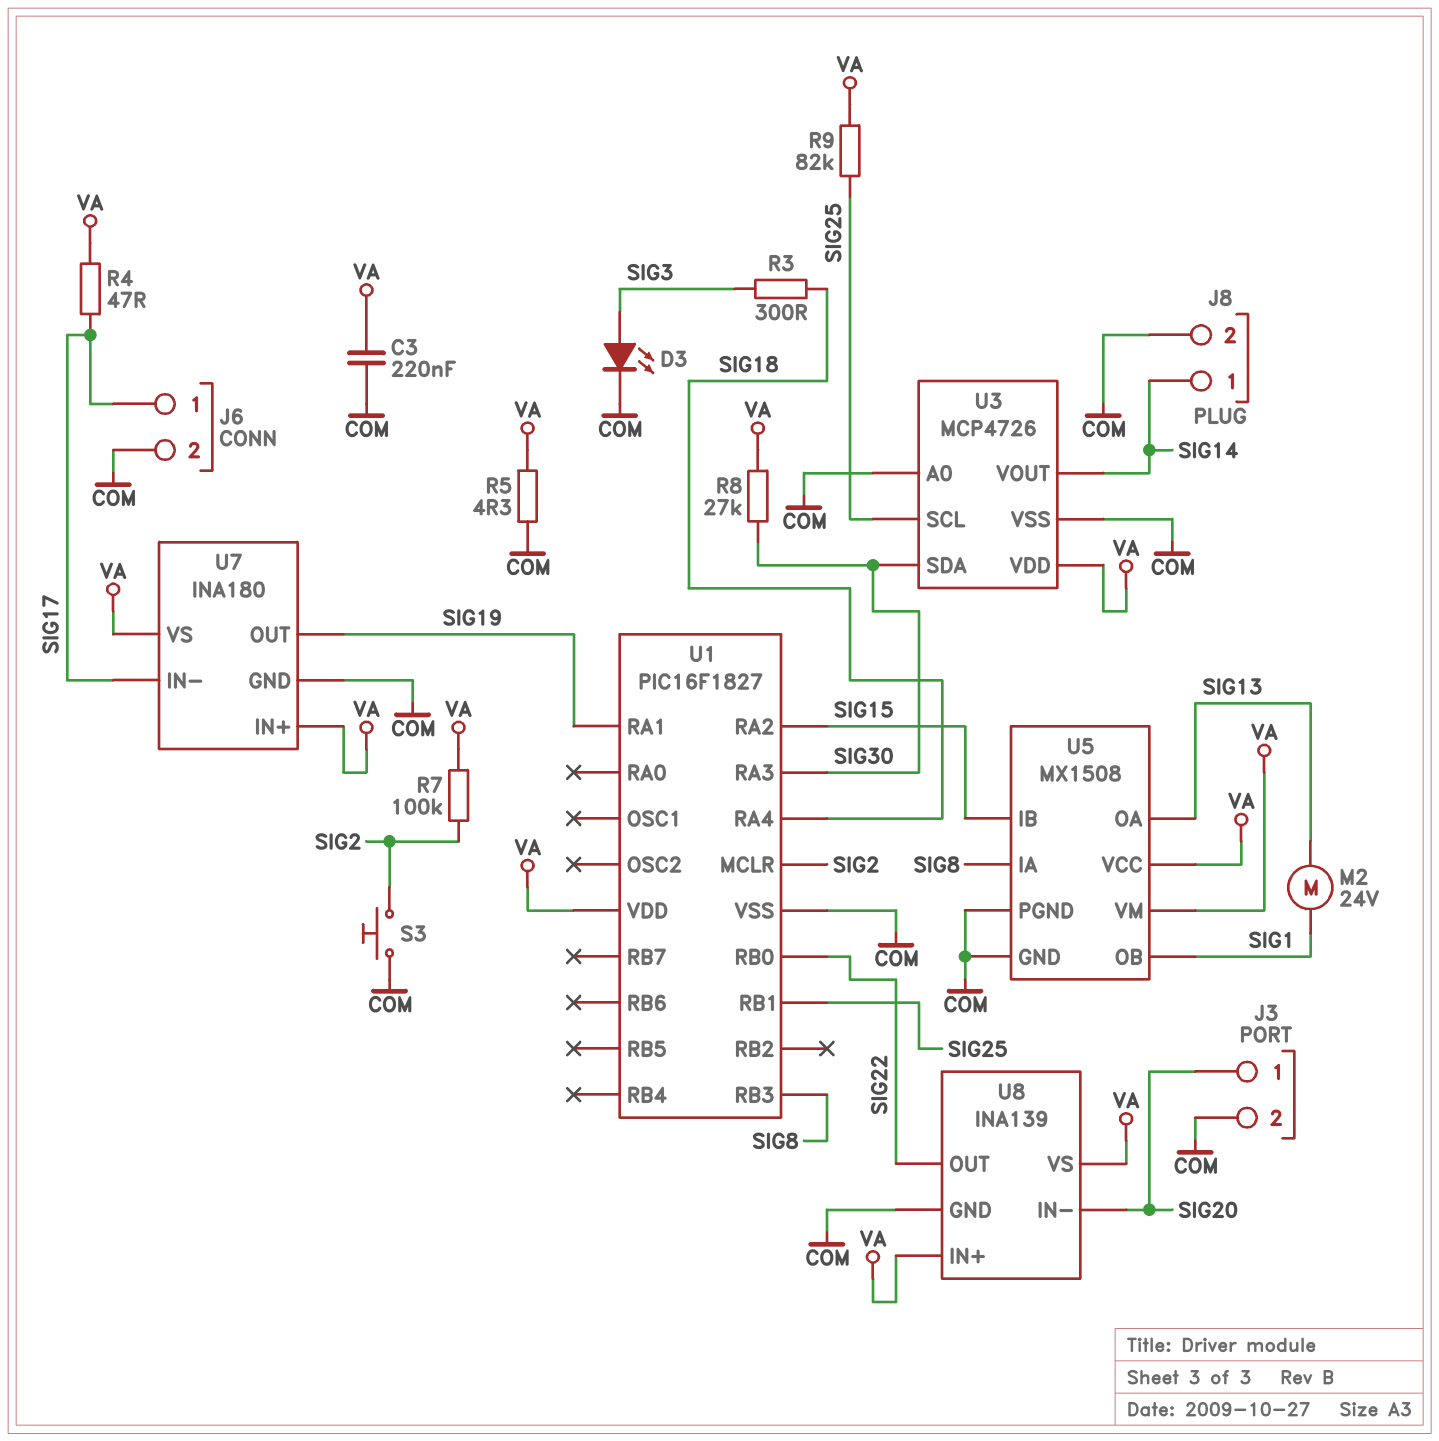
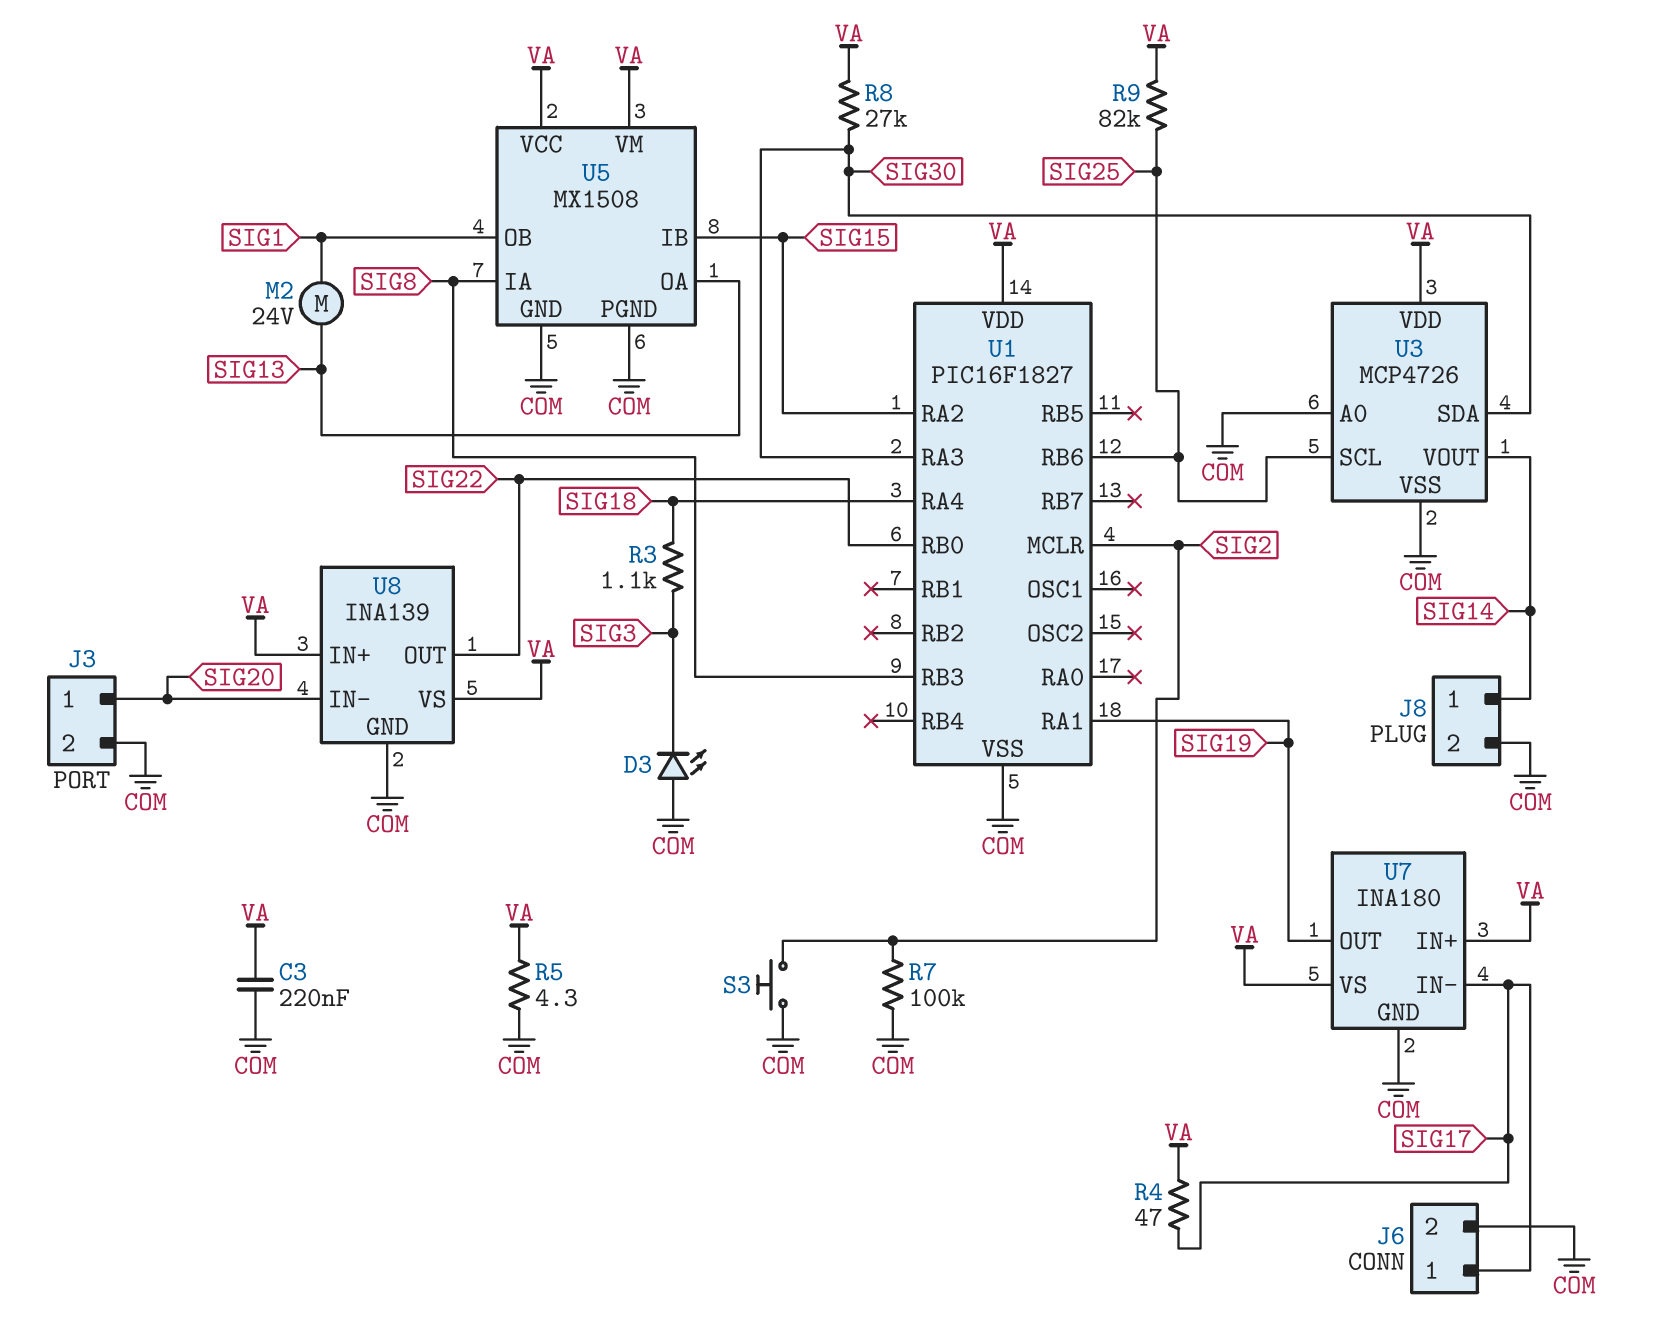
D3: LED (A SIG3, K COM) -> LED (A COM, K SIG3)
R3: 300 (SIG3, SIG18) -> 1.1k (SIG3, SIG18)
R7: 100k (SIG2, VA) -> 100k (COM, SIG2)
U1 pin RB1: SIG25 -> none
U1 pin RB6: none -> SIG25

